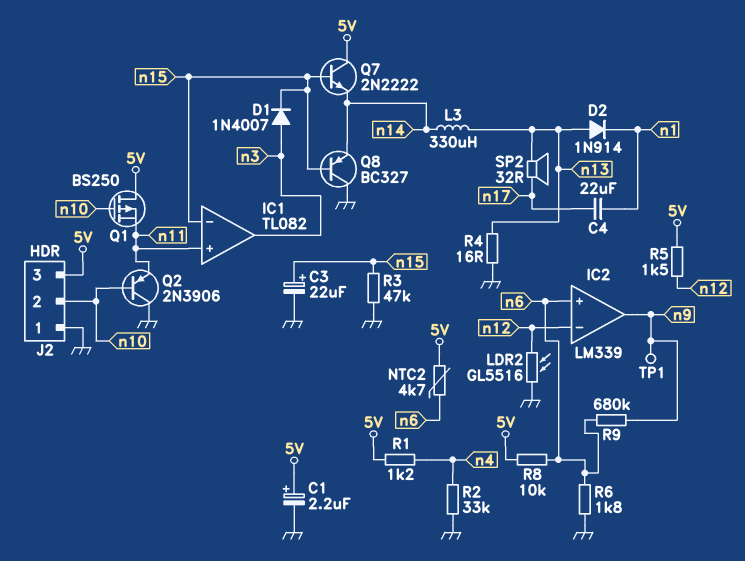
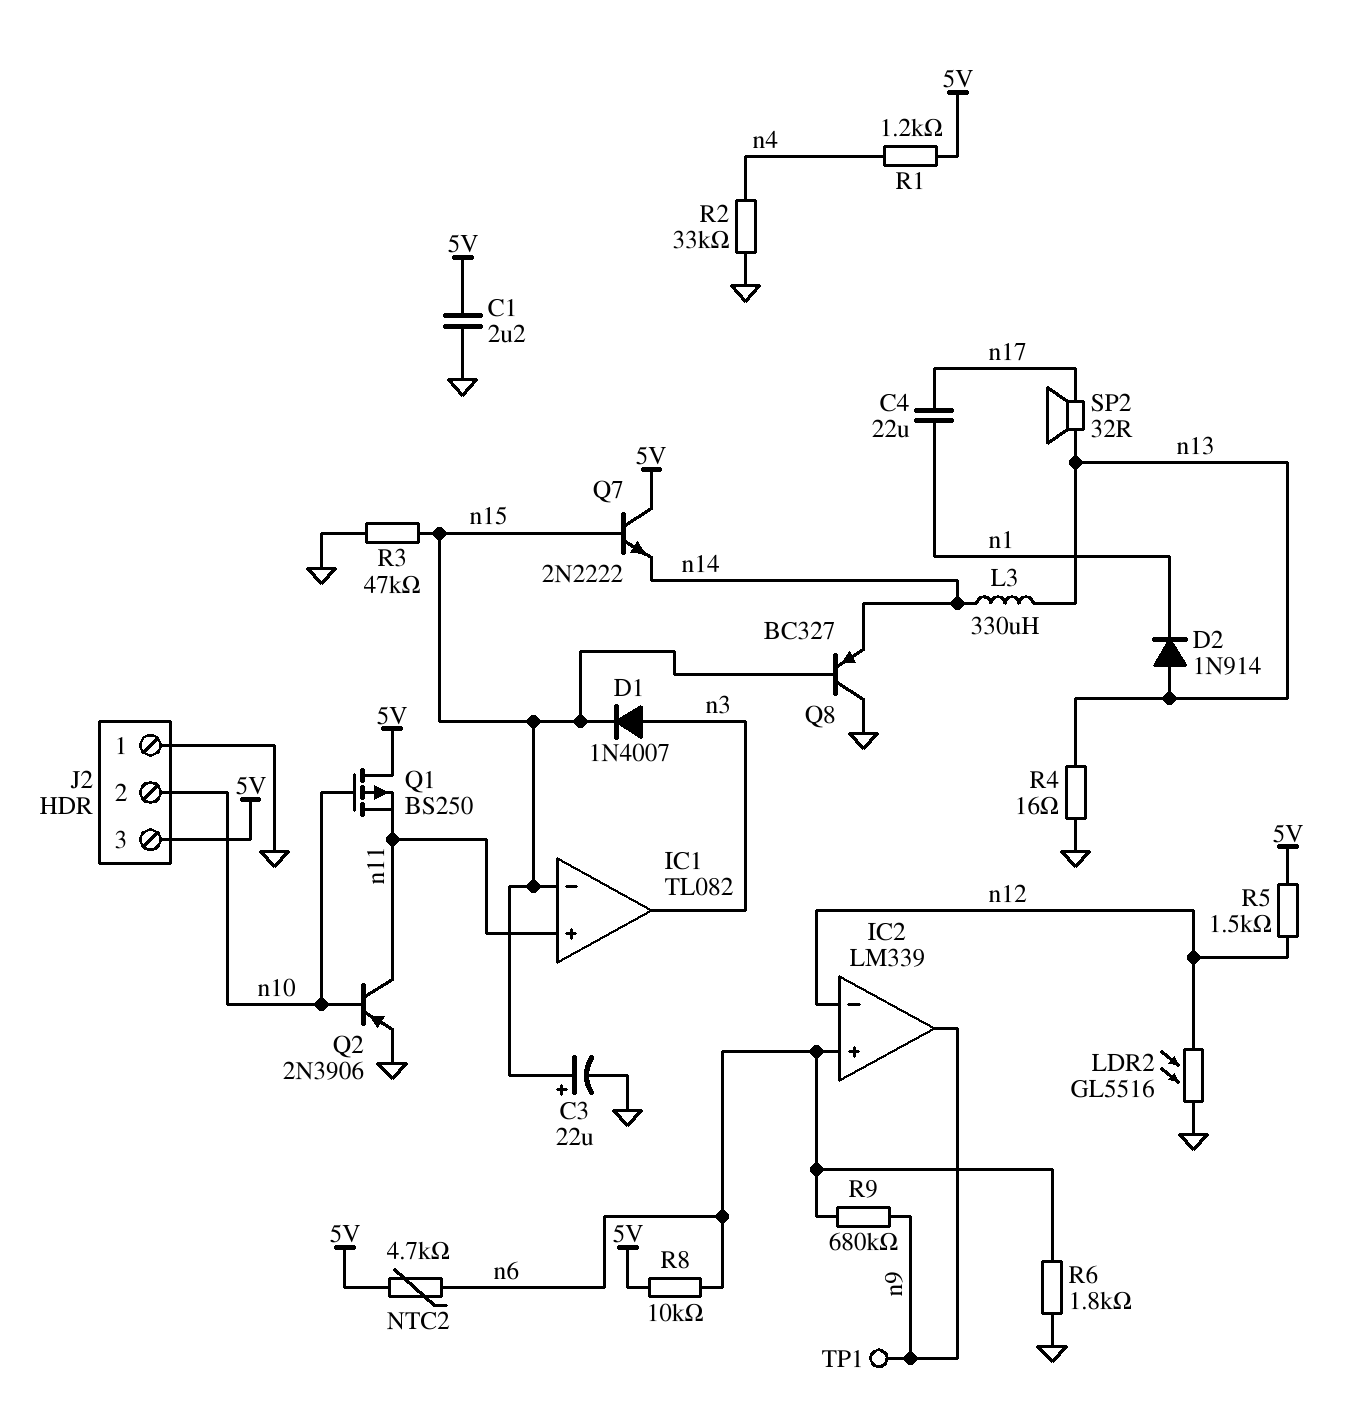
C1: 2.2uF (plus 5V, minus GND) -> 2.2uF (5V, GND)
Q2: PNP 2N3906 (B n10, C GND, E n11) -> PNP 2N3906 (B n10, C n11, E GND)

